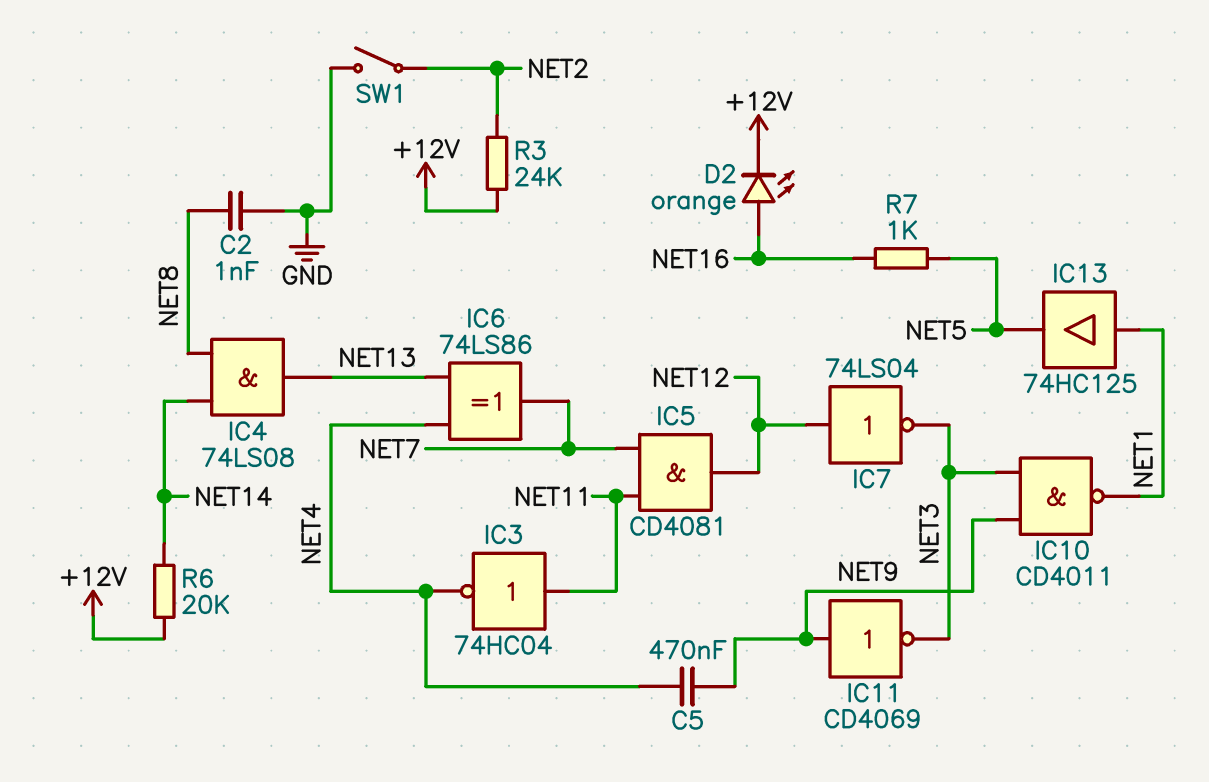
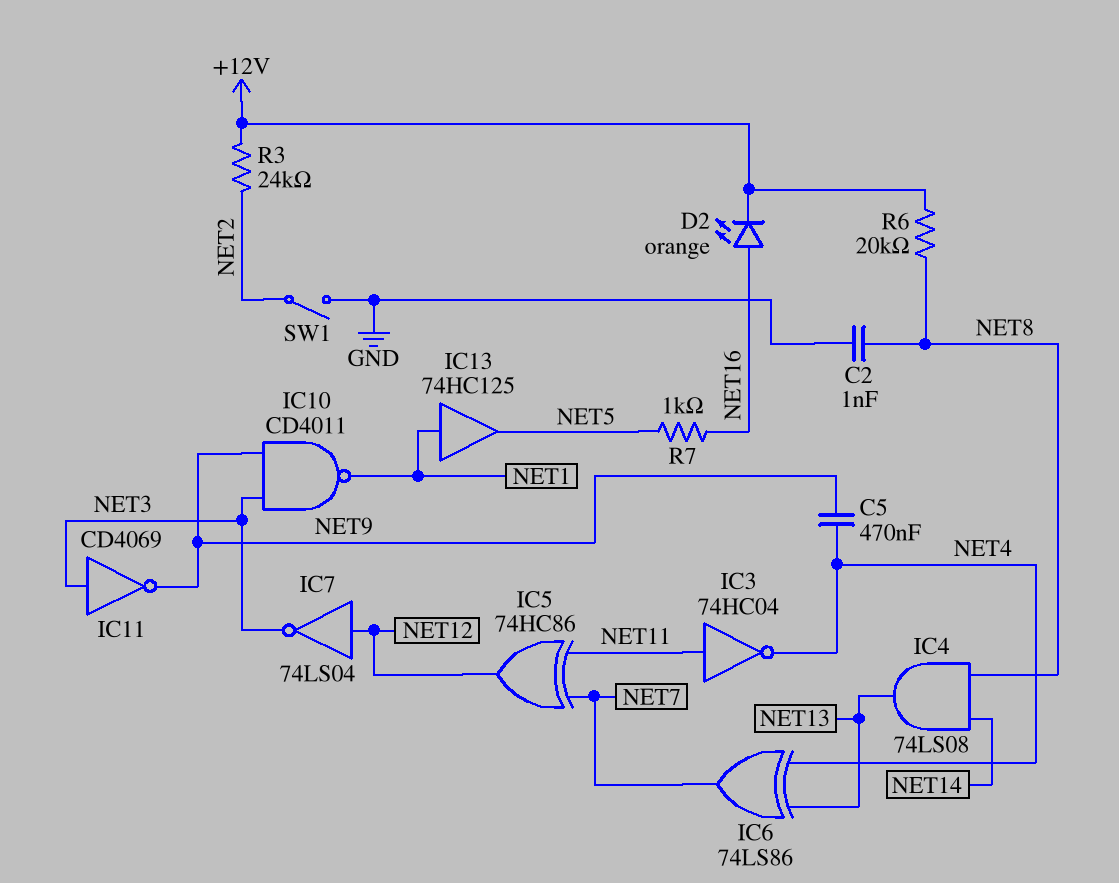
IC5: AND CD4081 (in NET7, in NET11, out NET12) -> XOR 74HC86 (in NET7, in NET11, out NET12)
IC11: NOT CD4069 (in NET9, out NET3) -> NOT CD4069 (in NET3, out NET9)
R6: 20k (+12V, NET14) -> 20k (+12V, NET8)

